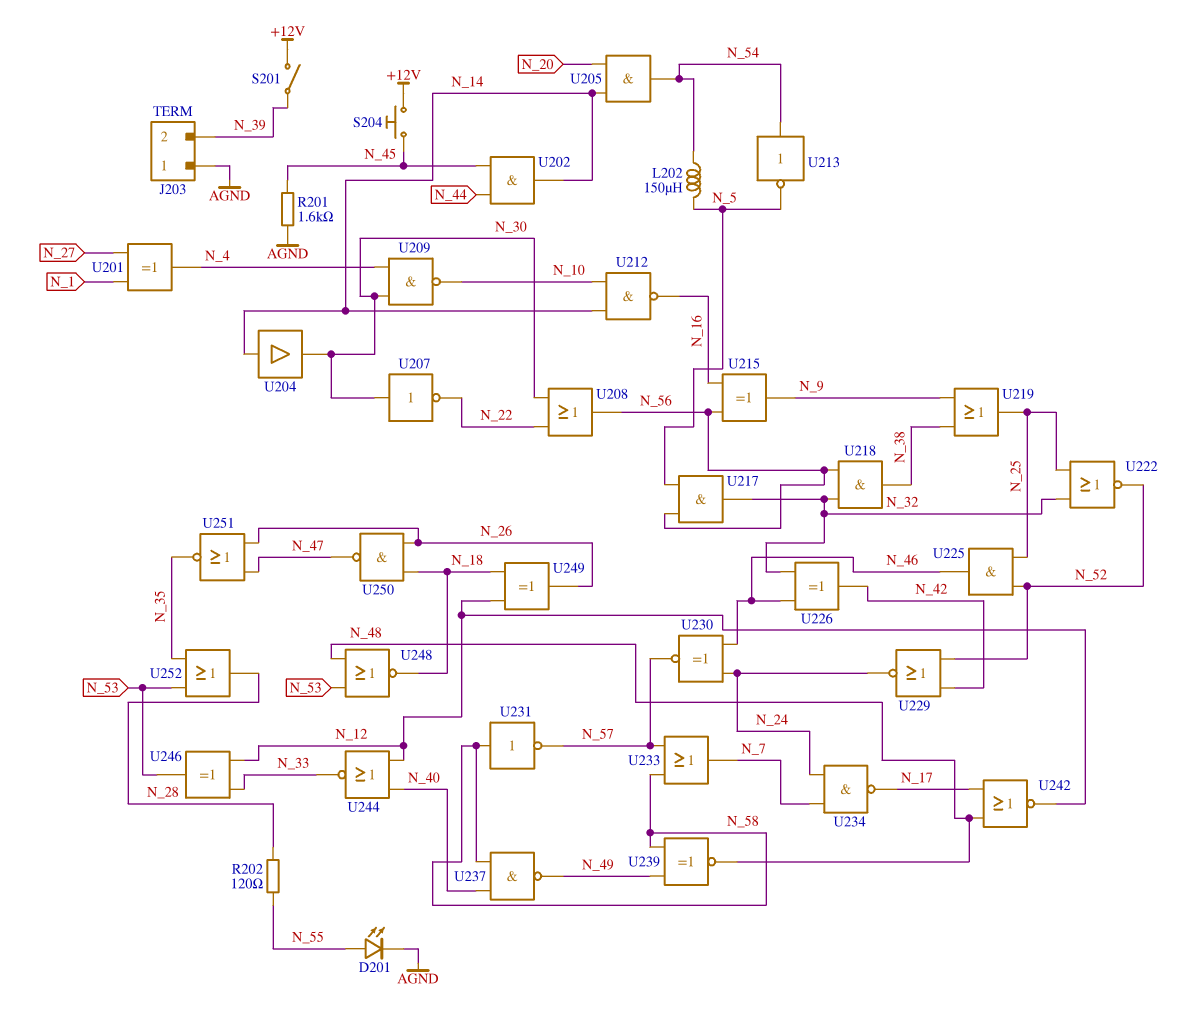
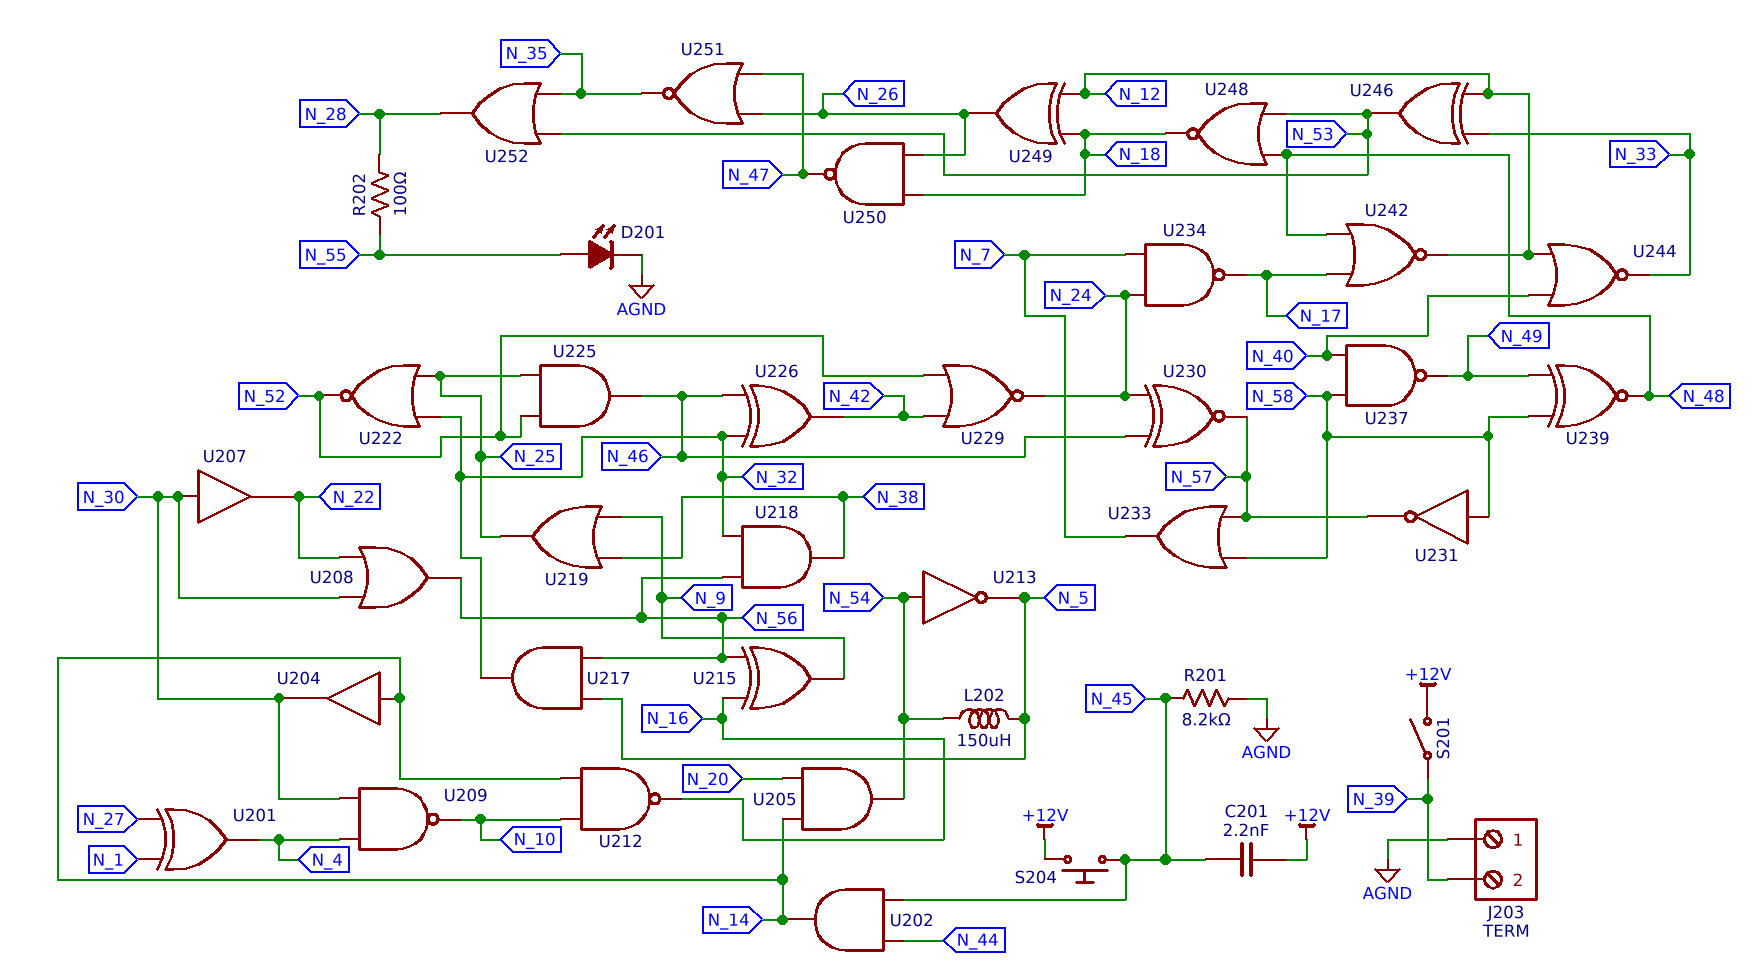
C201: none -> 2.2nF (+12V, N_45)
R201: 1.6k (AGND, N_45) -> 8.2k (AGND, N_45)
R202: 120 (N_28, N_55) -> 100 (N_28, N_55)
U207: NOT (in N_30, out N_22) -> buffer (in N_30, out N_22)

